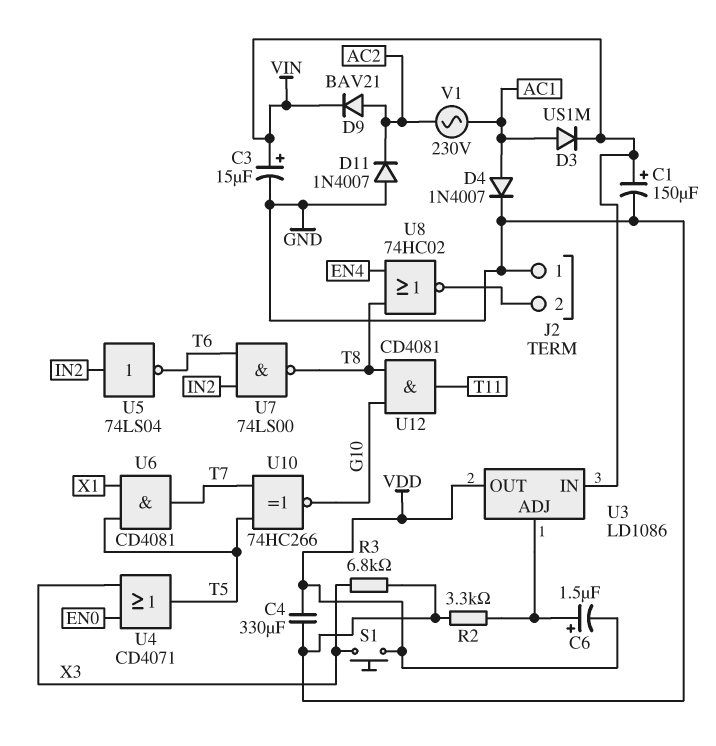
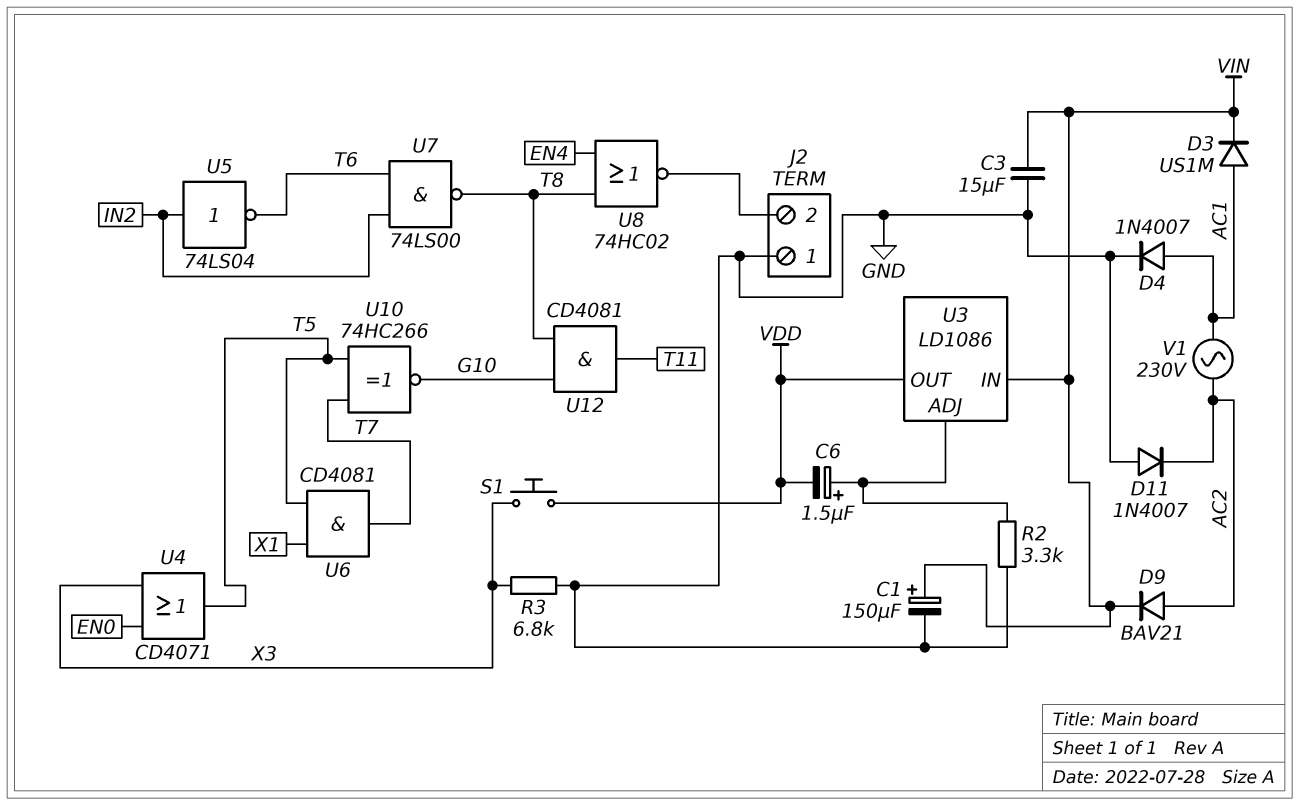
C3: 15uF (plus VIN, minus GND) -> 15uF (GND, VIN)
C4: 330uF (GND, VDD) -> none

